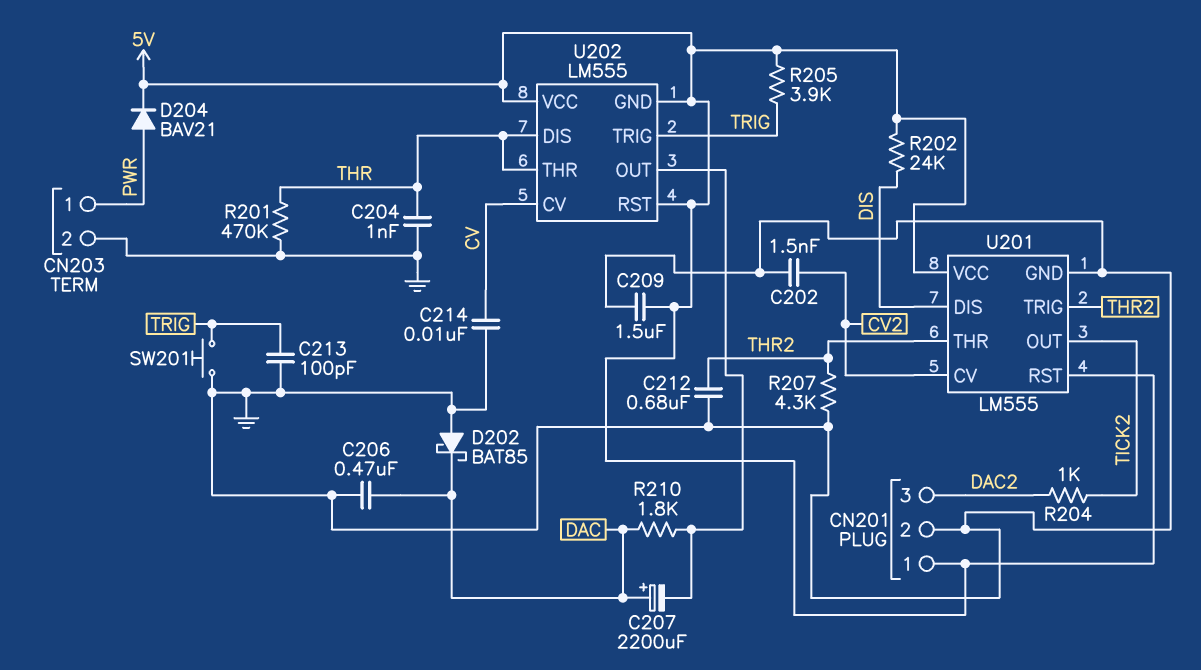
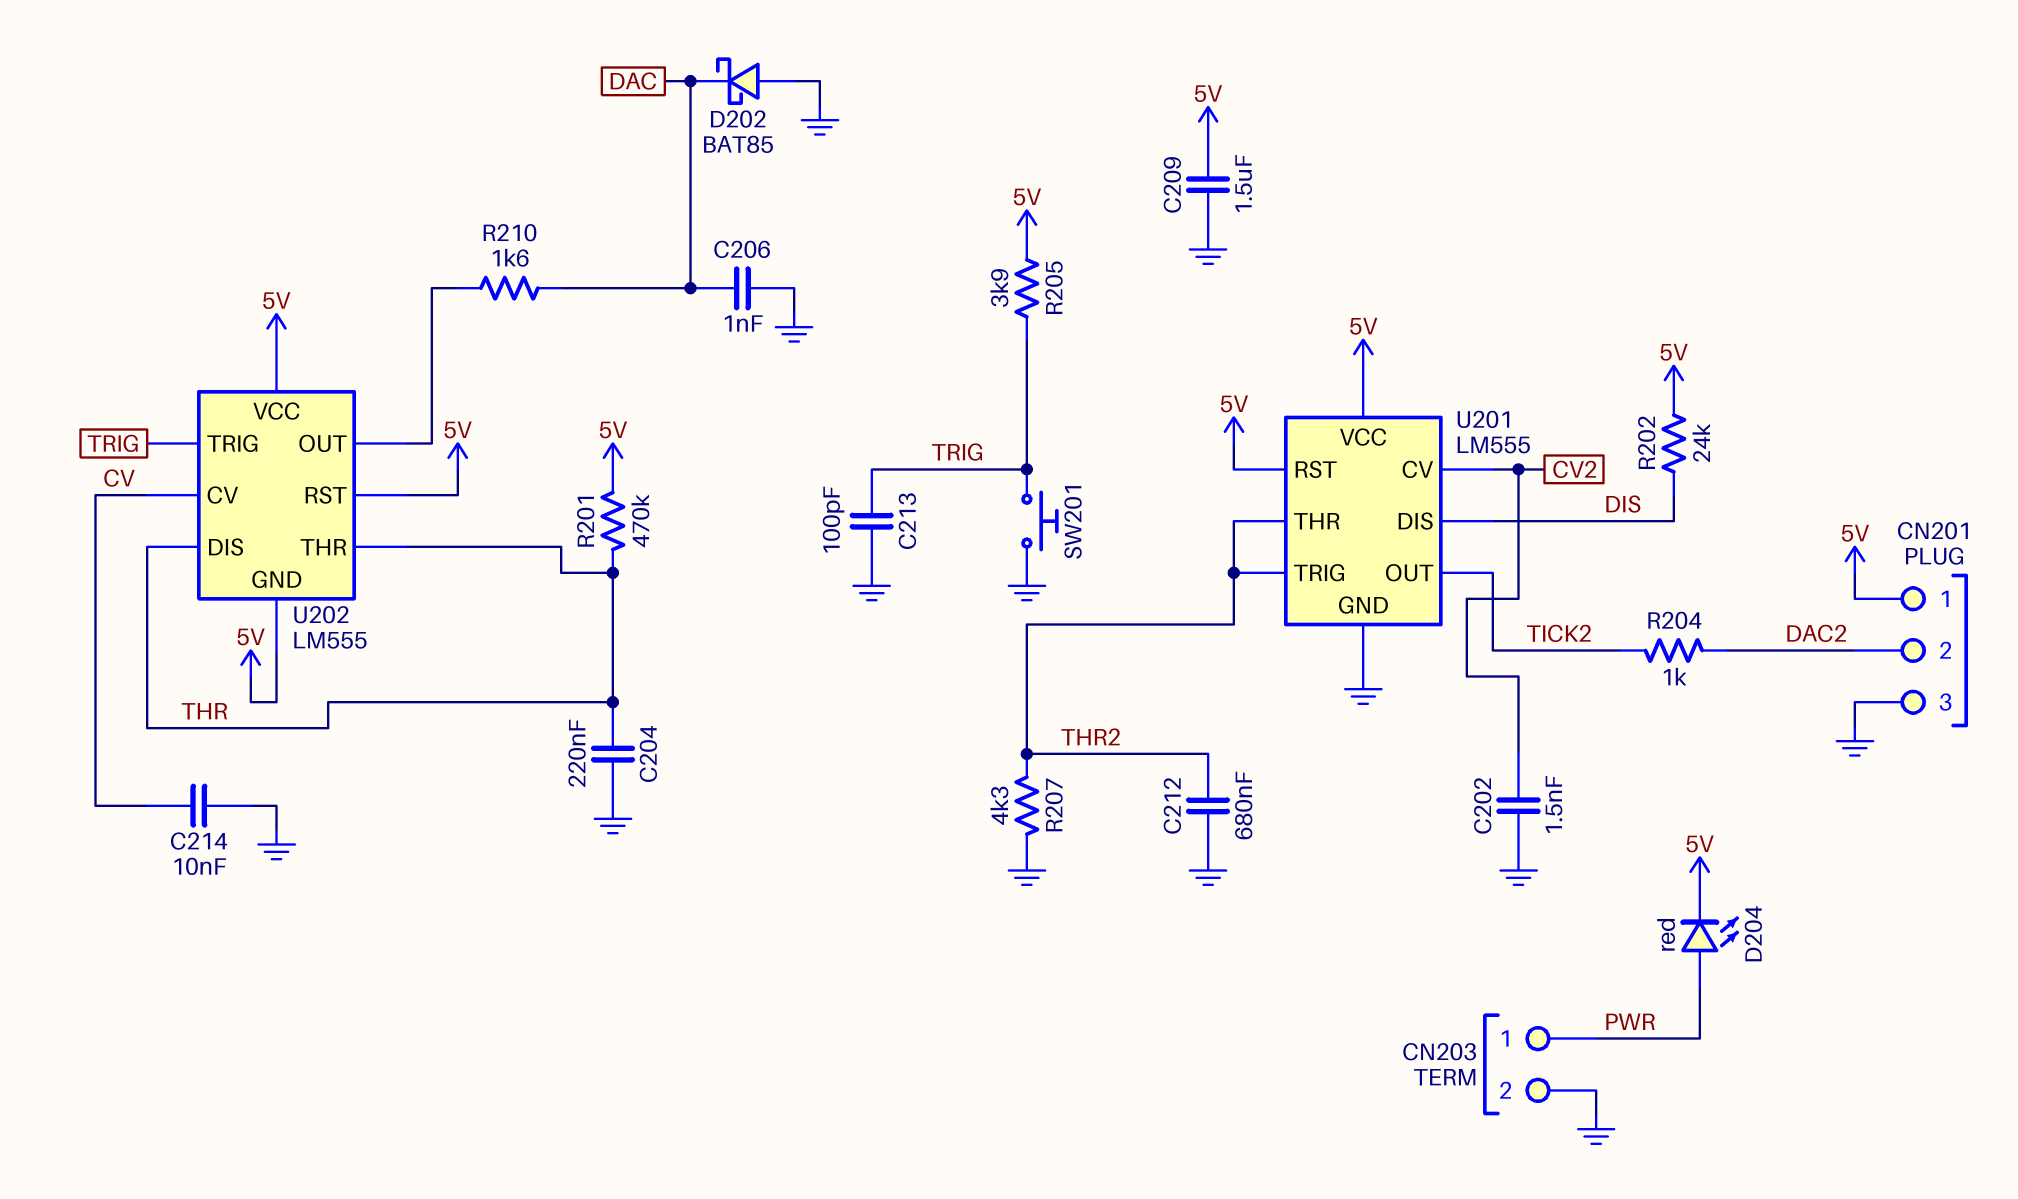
C204: 1nF (GND, THR) -> 220nF (GND, THR)
C206: 470nF (DAC, GND) -> 1nF (DAC, GND)
C207: 2200uF (plus DAC, minus U202/OUT) -> none
CN201 pin 2: GND -> DAC2
CN201 pin 3: DAC2 -> GND
D204: diode BAV21 (A PWR, K 5V) -> LED red (A PWR, K 5V)
R201: 470k (GND, THR) -> 470k (5V, THR)
R210: 1.8k (DAC, U202/OUT) -> 1.6k (DAC, U202/OUT)

